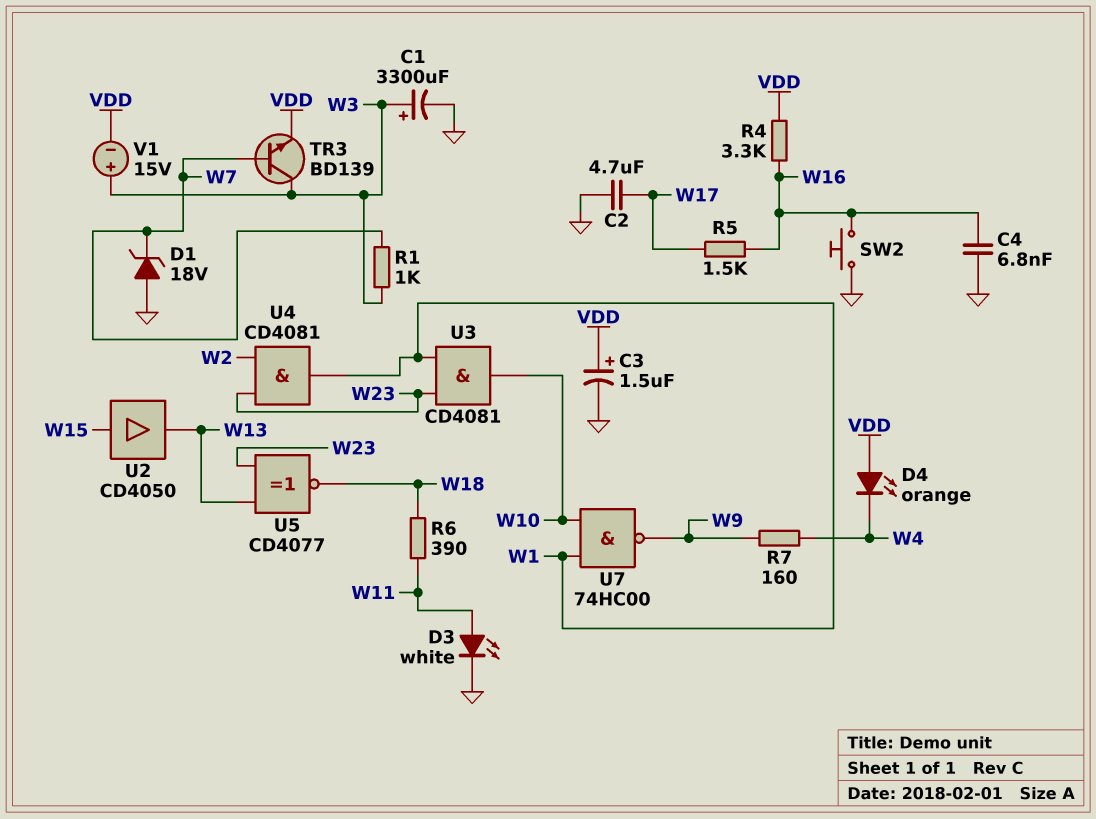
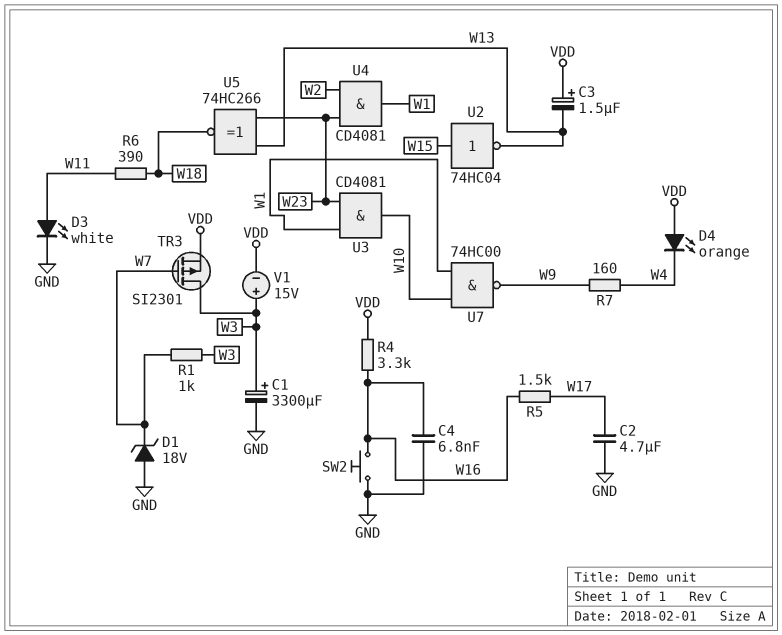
C3: 1.5uF (plus VDD, minus GND) -> 1.5uF (plus VDD, minus W13)
TR3: NPN BD139 (B W7, C W3, E VDD) -> PMOS SI2301 (G W7, D W3, S VDD)
U2: buffer CD4050 (in W15, out W13) -> NOT 74HC04 (in W15, out W13)
U5: XNOR CD4077 (in W13, in W23, out W18) -> XNOR 74HC266 (in W13, in W23, out W18)

